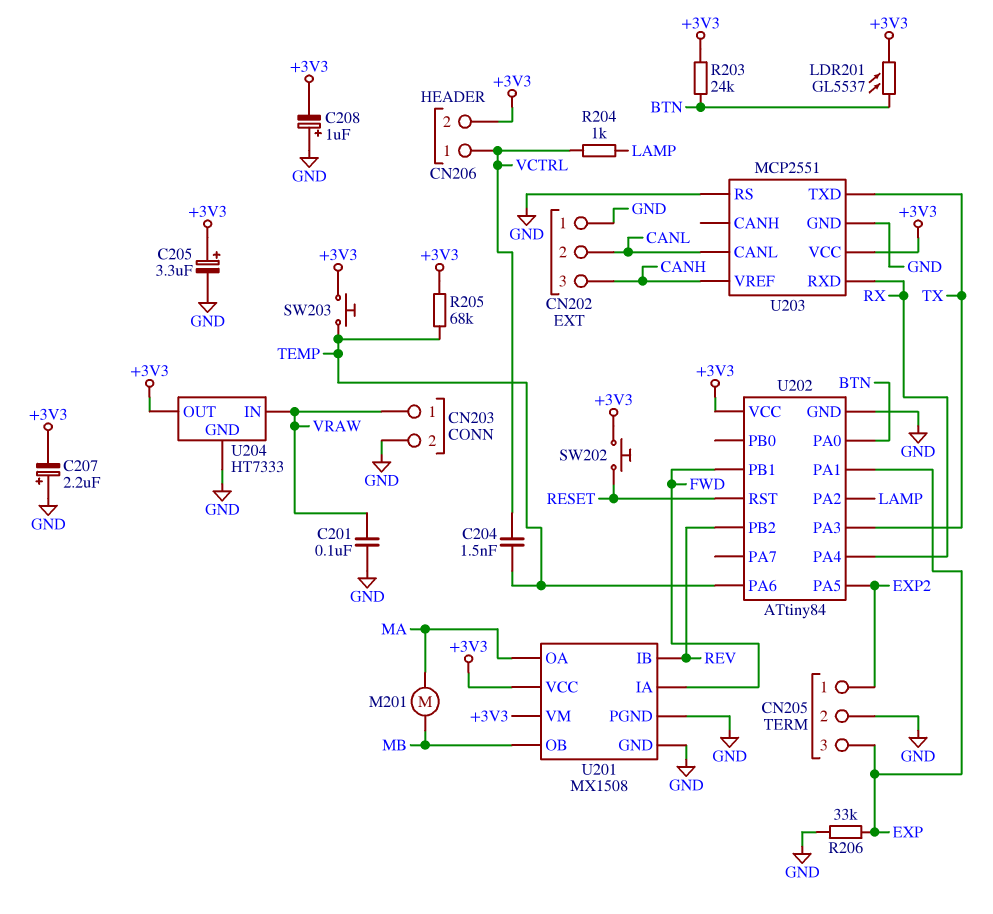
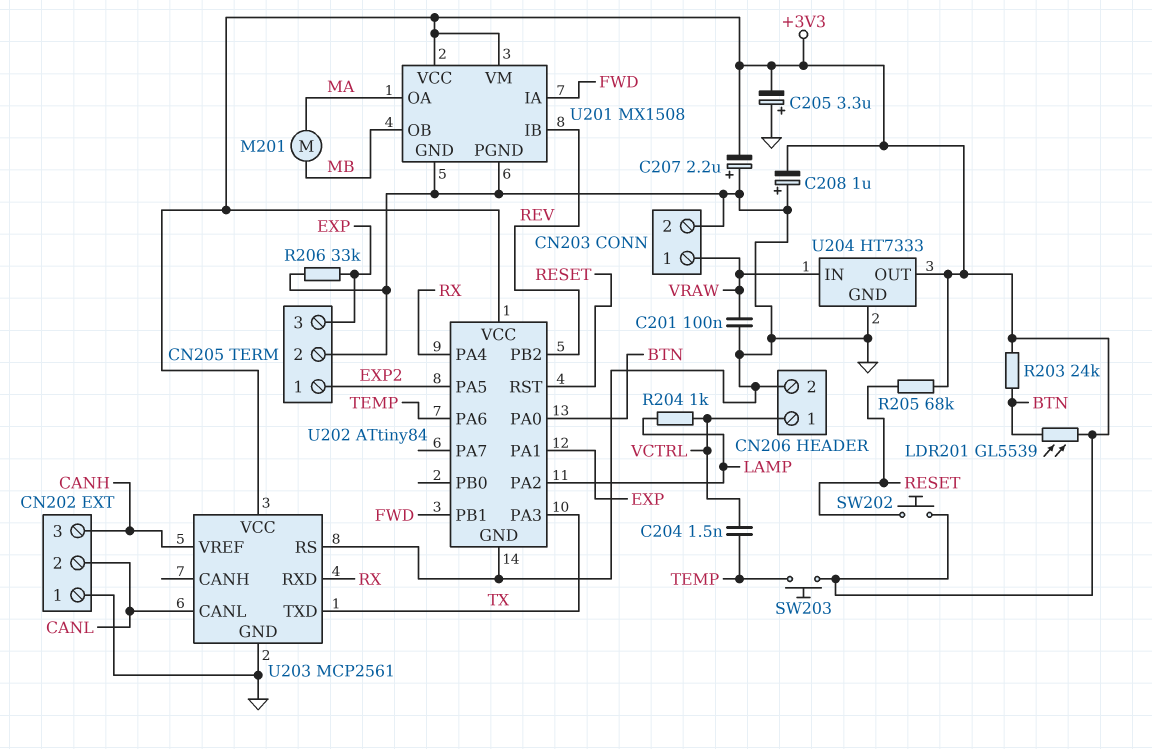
C205: 3.3uF (plus +3V3, minus GND) -> 3.3uF (plus GND, minus +3V3)
CN206 pin 2: +3V3 -> GND
LDR201: GL5537 (+3V3, BTN) -> GL5539 (+3V3, BTN)
R205: 68k (+3V3, TEMP) -> 68k (+3V3, RESET)
U203: MCP2551 -> MCP2561

